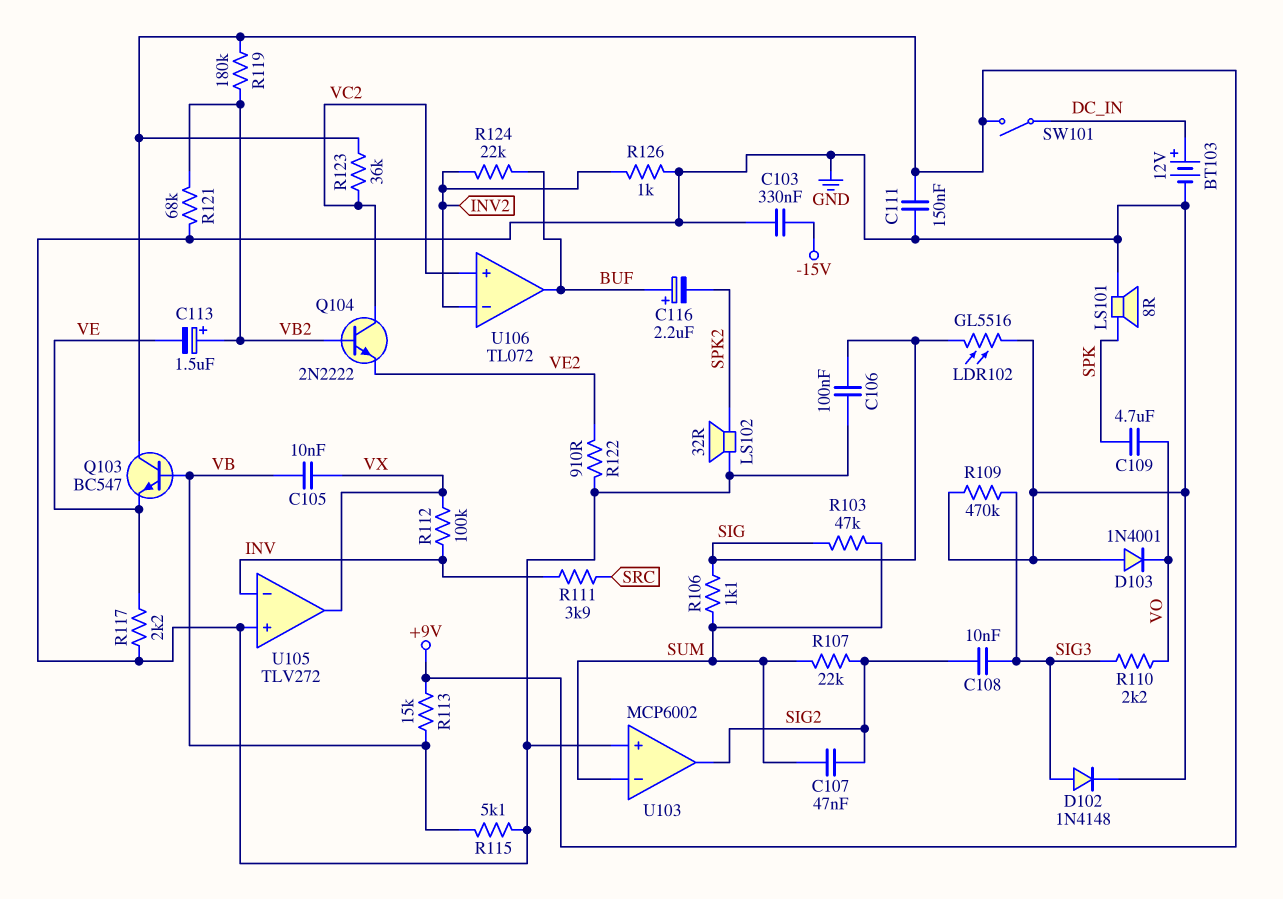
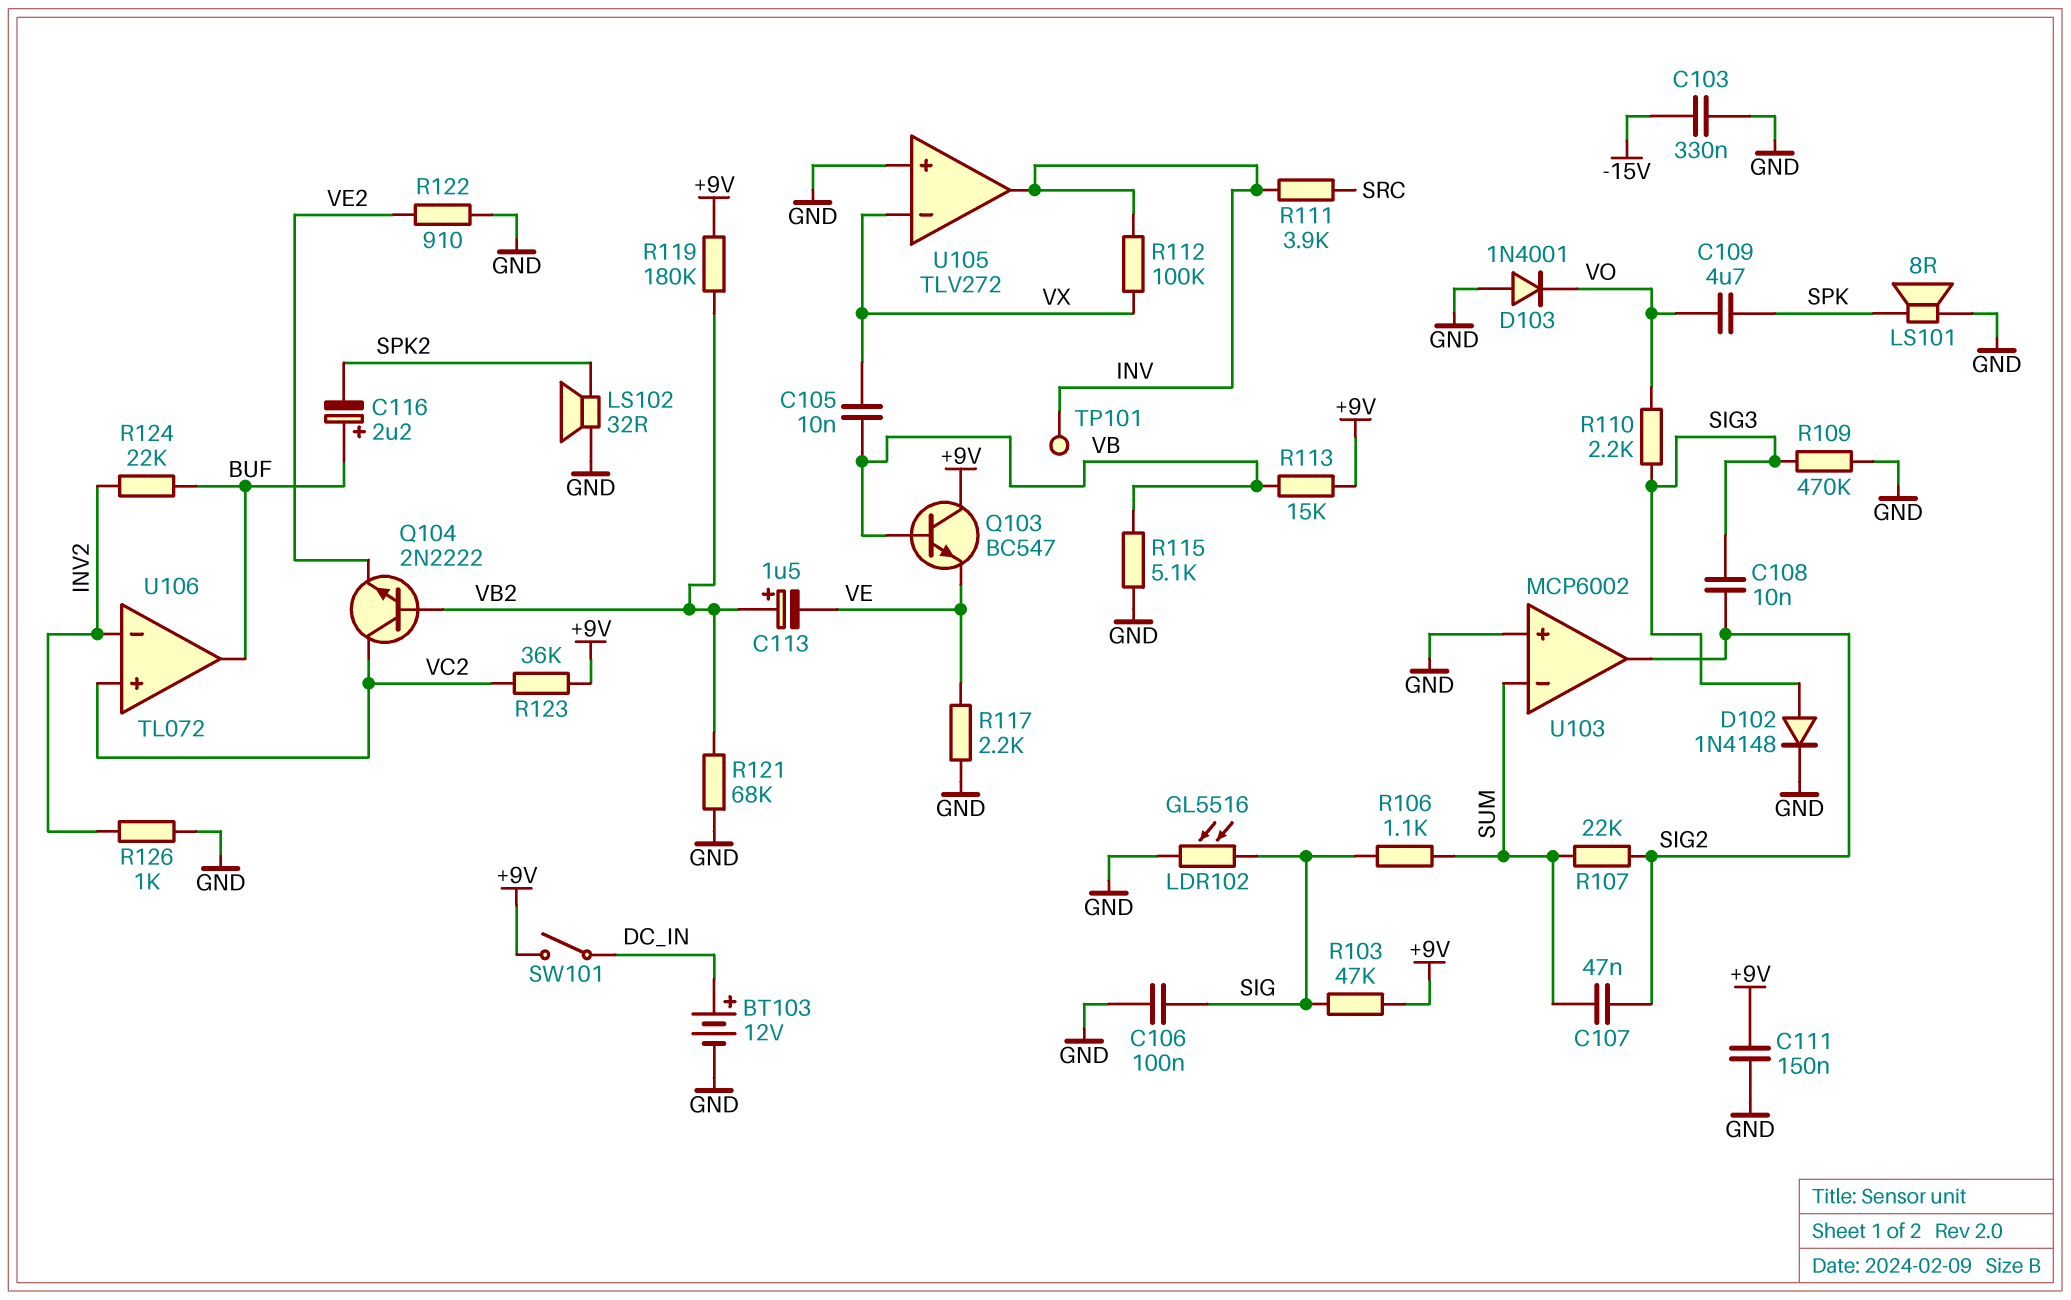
R103: 47k (SIG, SUM) -> 47k (+9V, SIG)
TP101: none -> test point (INV)
U105 pin in-: INV -> VX
U105 pin out: VX -> INV

